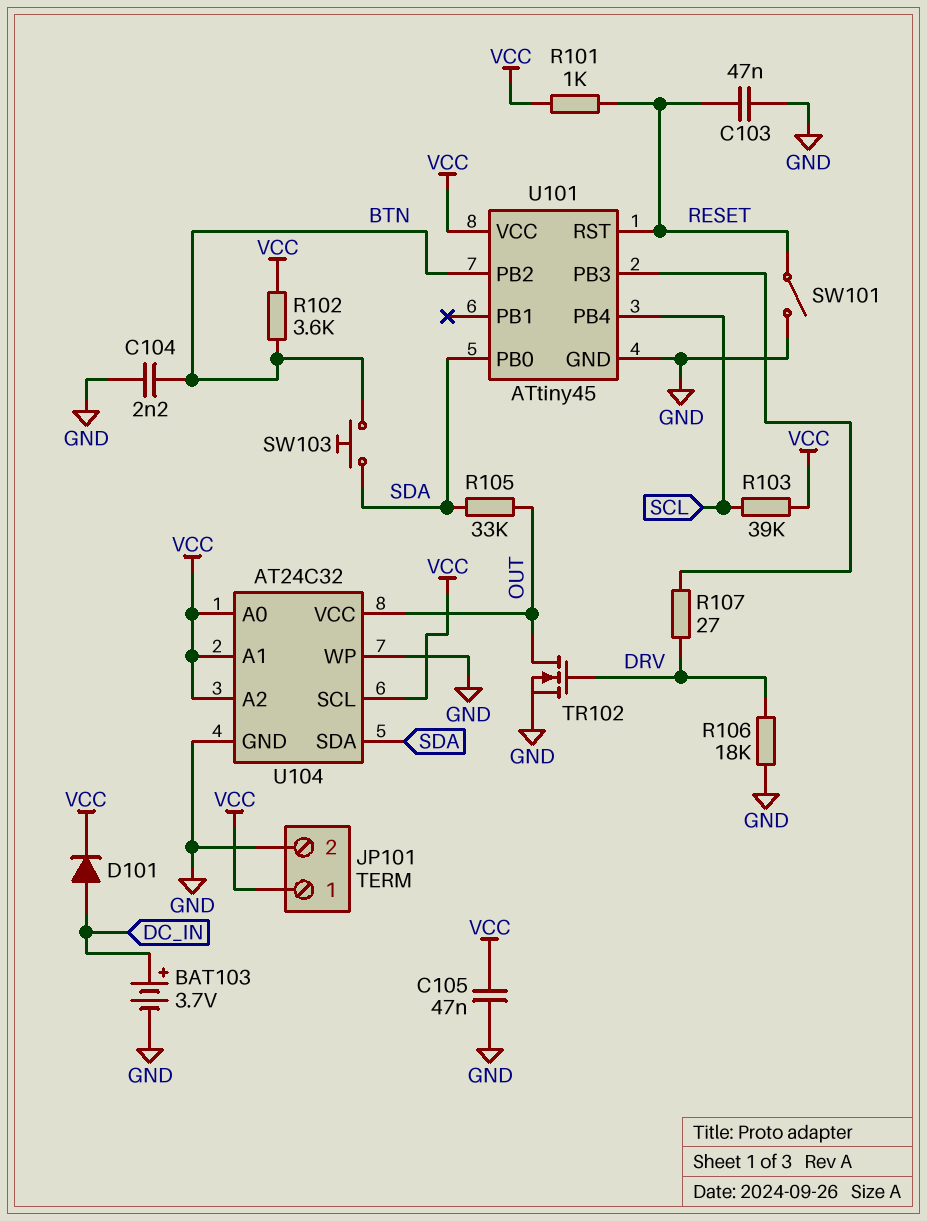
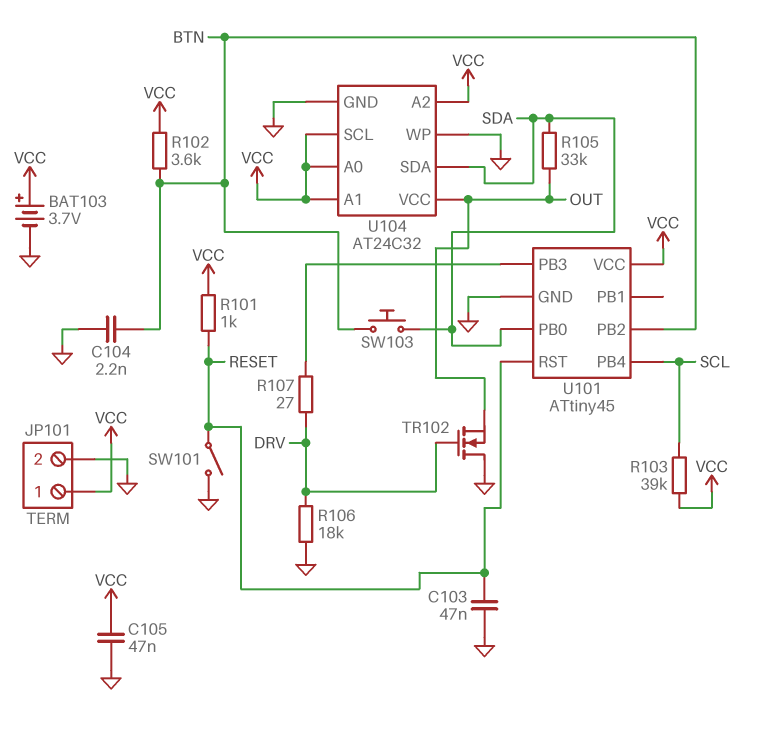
BAT103: 3.7V (plus DC_IN, minus GND) -> 3.7V (plus VCC, minus GND)
D101: diode (A DC_IN, K VCC) -> none
TR102: NMOS (G DRV, D OUT, S GND) -> NMOS (G DRV, D GND, S OUT)

